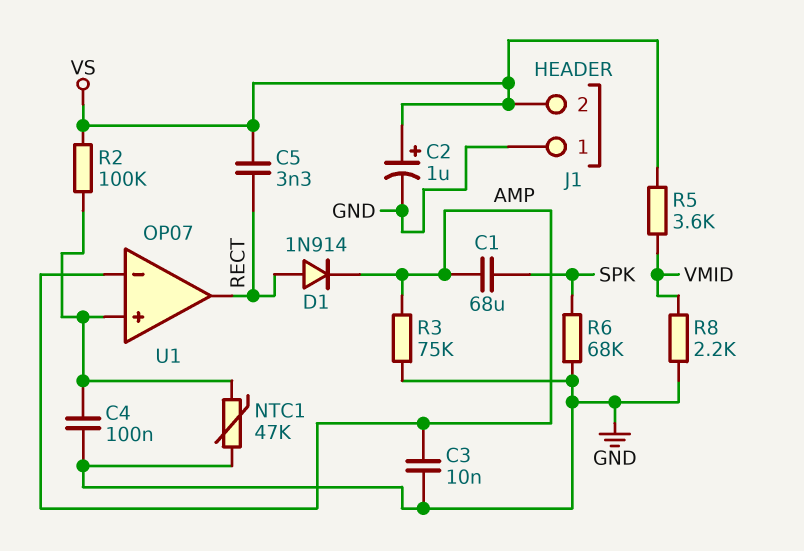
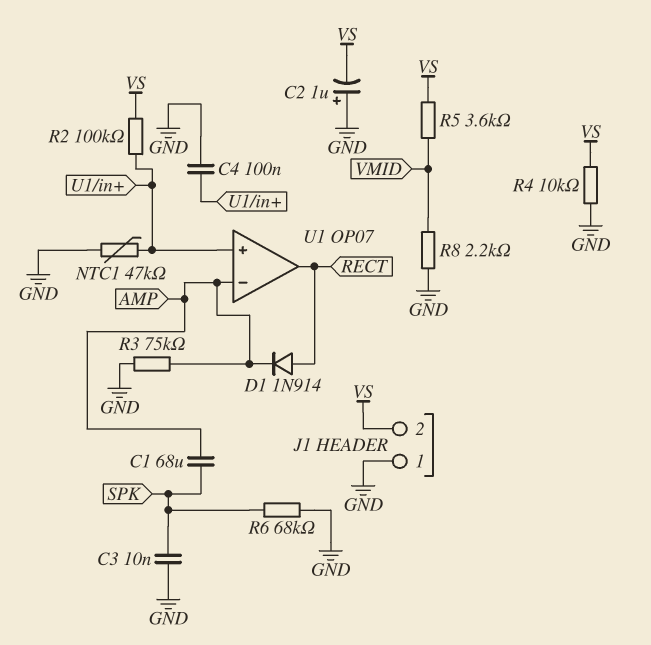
C2: 1uF (plus VS, minus GND) -> 1uF (plus GND, minus VS)
C3: 10nF (AMP, GND) -> 10nF (GND, SPK)
C5: 3.3nF (RECT, VS) -> none
R4: none -> 10k (GND, VS)

